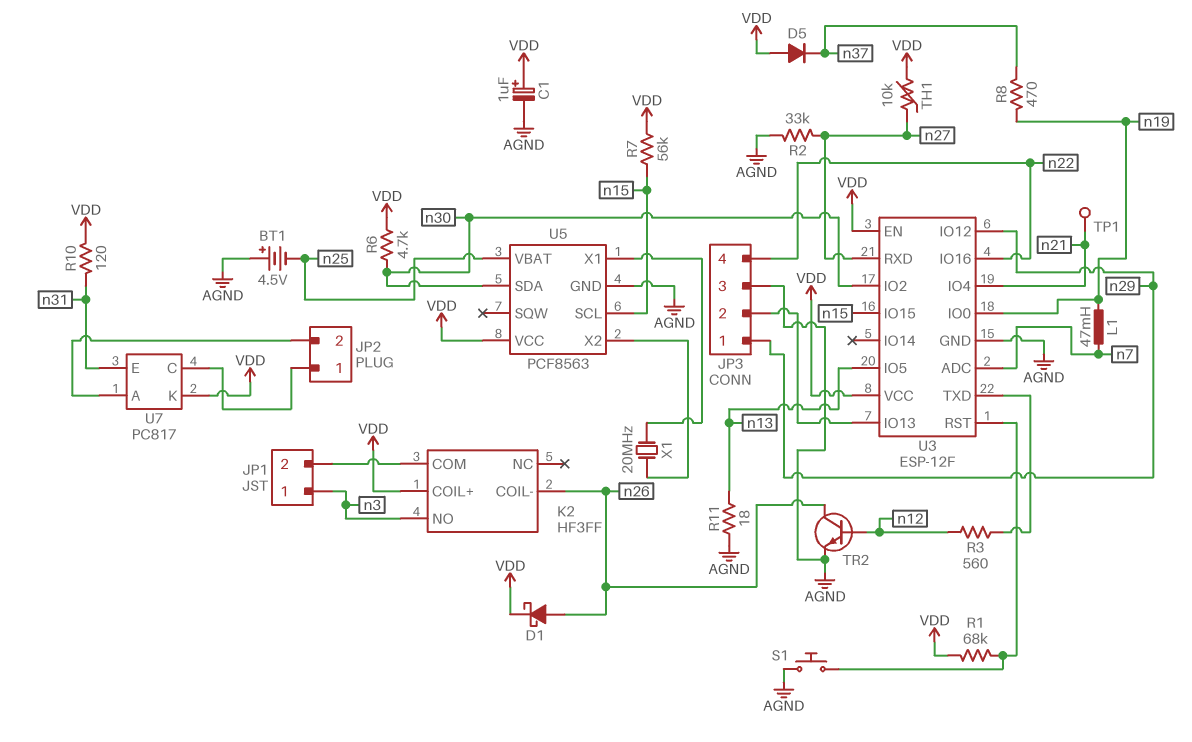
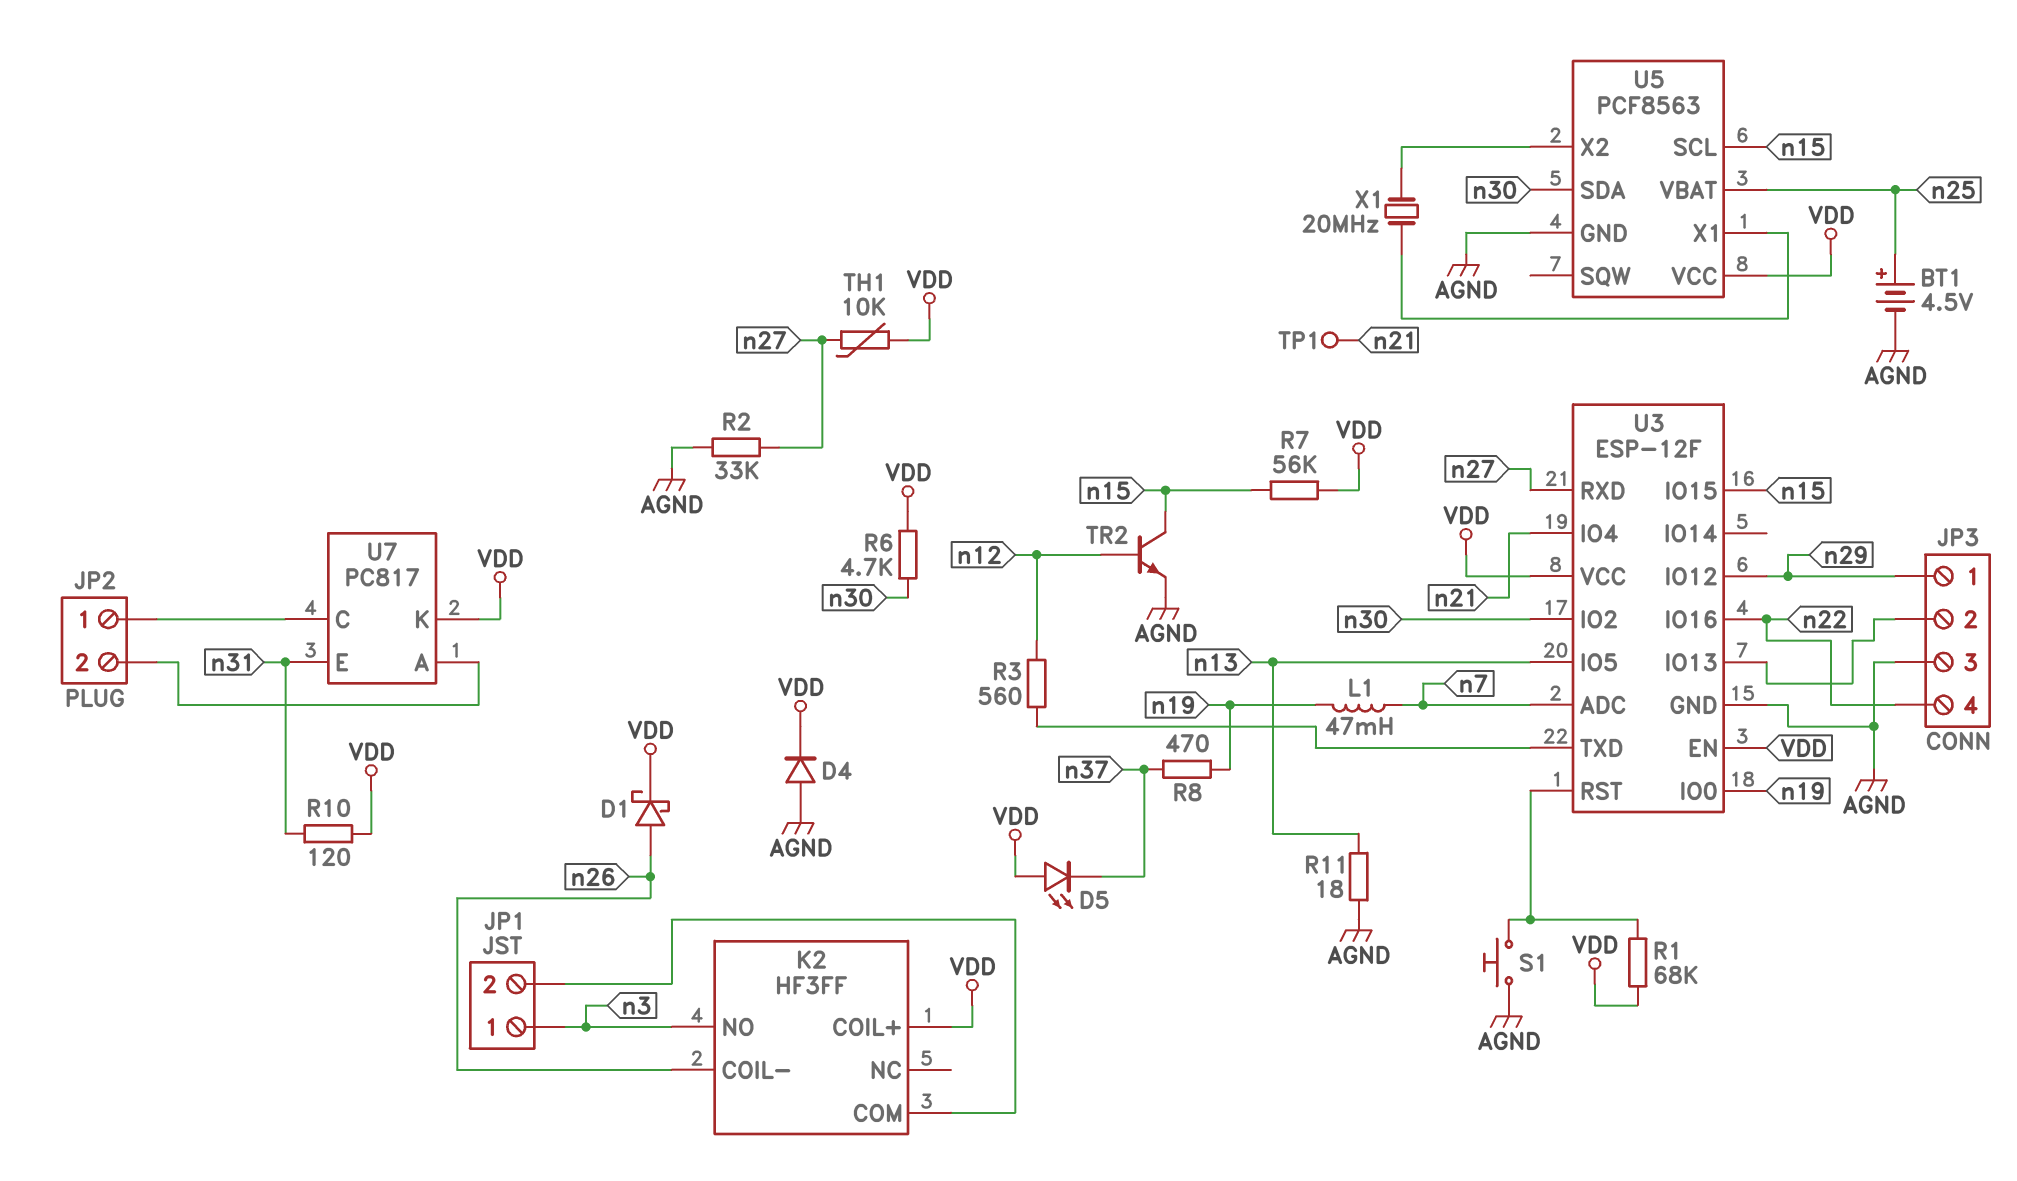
BT1: 4.5V (plus AGND, minus n25) -> 4.5V (plus n25, minus AGND)
C1: 1uF (plus VDD, minus AGND) -> none
D4: none -> diode (A AGND, K VDD)
D5: diode (A VDD, K n37) -> LED (A VDD, K n37)
TR2: NPN (B n12, C n26, E AGND) -> NPN (B n12, C n15, E AGND)

